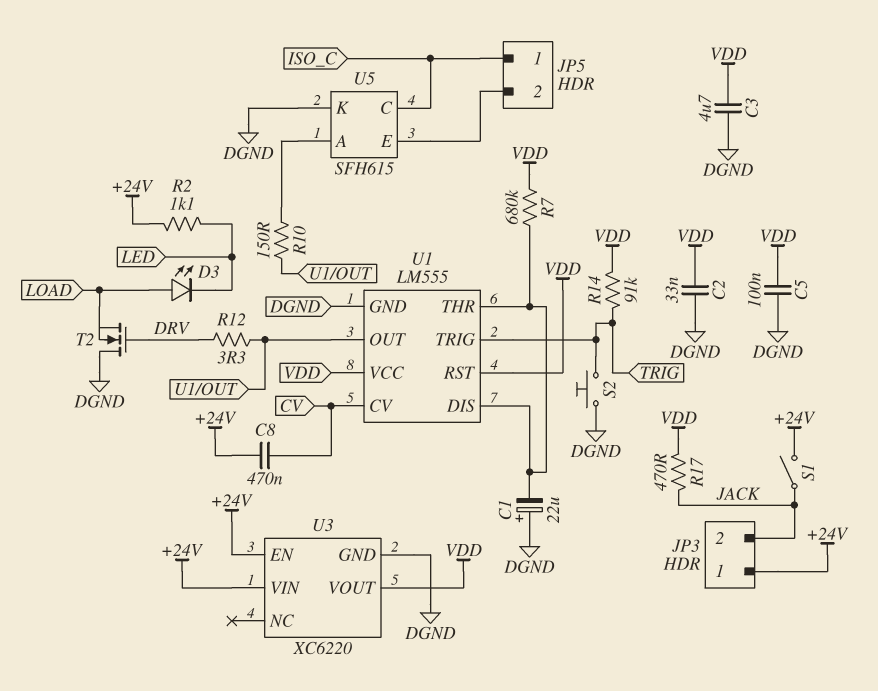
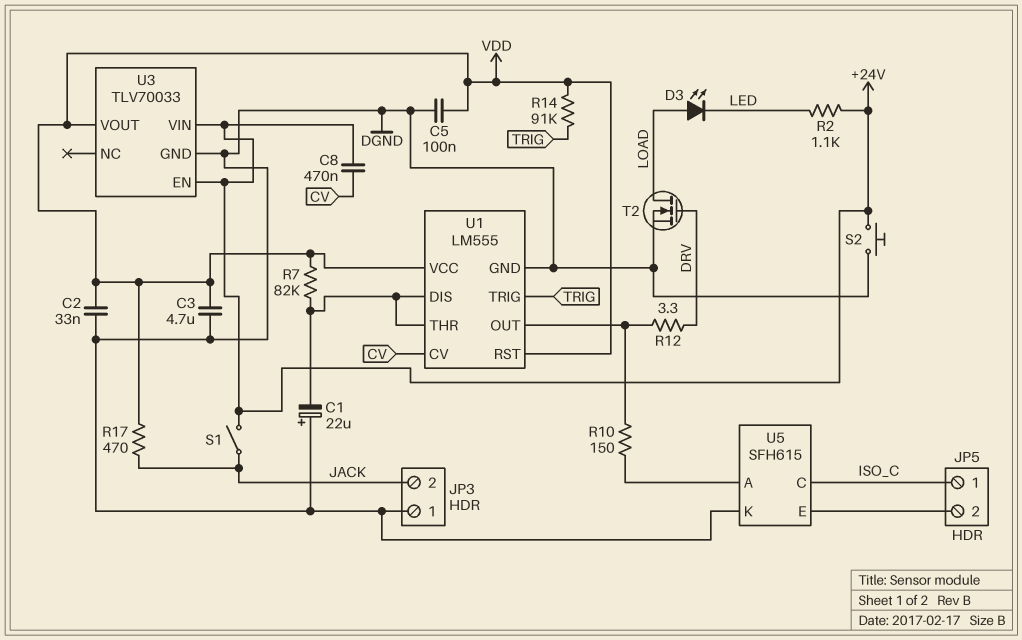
JP3 pin 1: +24V -> DGND
R7: 680k (U1/DIS, VDD) -> 82k (U1/DIS, VDD)
S2: button (DGND, TRIG) -> button (+24V, DGND)
T2: NMOS (G DRV, D DGND, S LOAD) -> NMOS (G DRV, D LOAD, S DGND)
U3: XC6220 -> TLV70033

